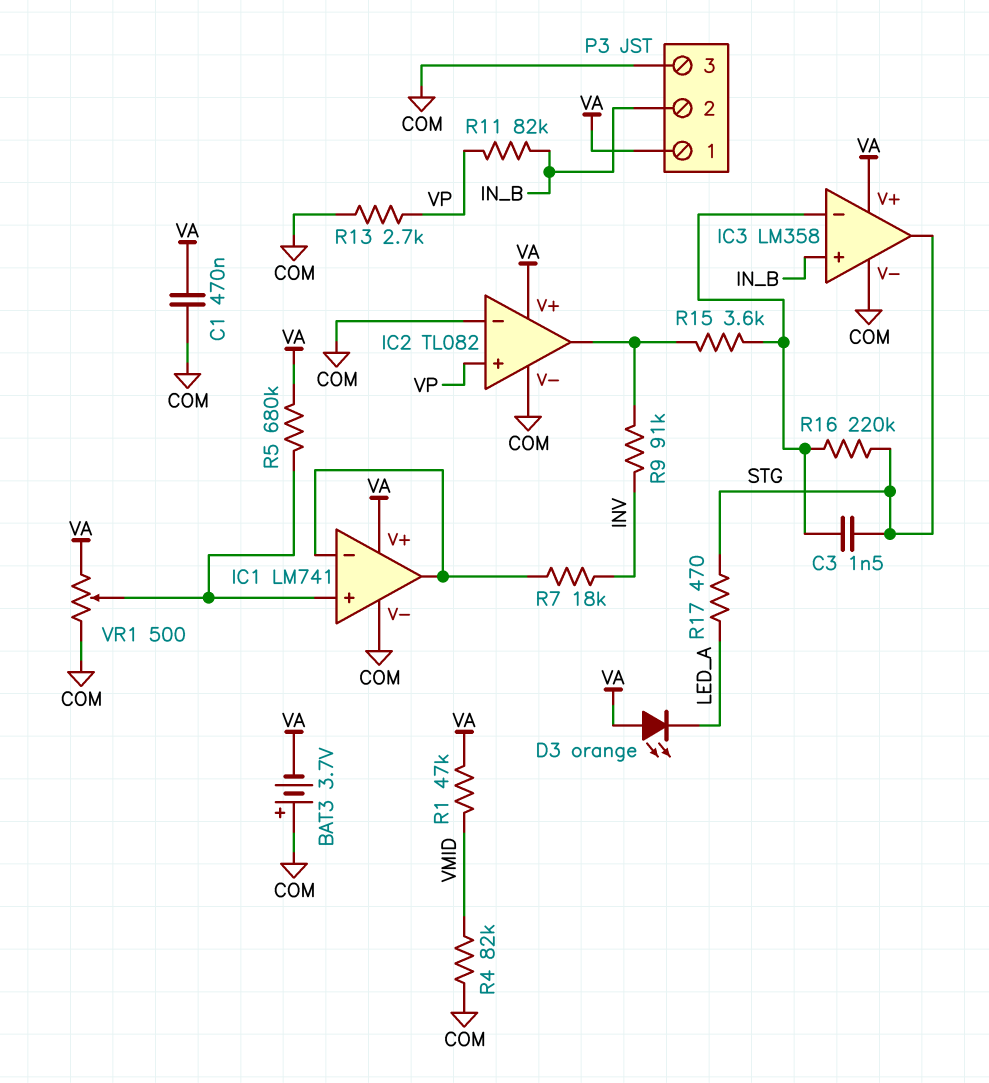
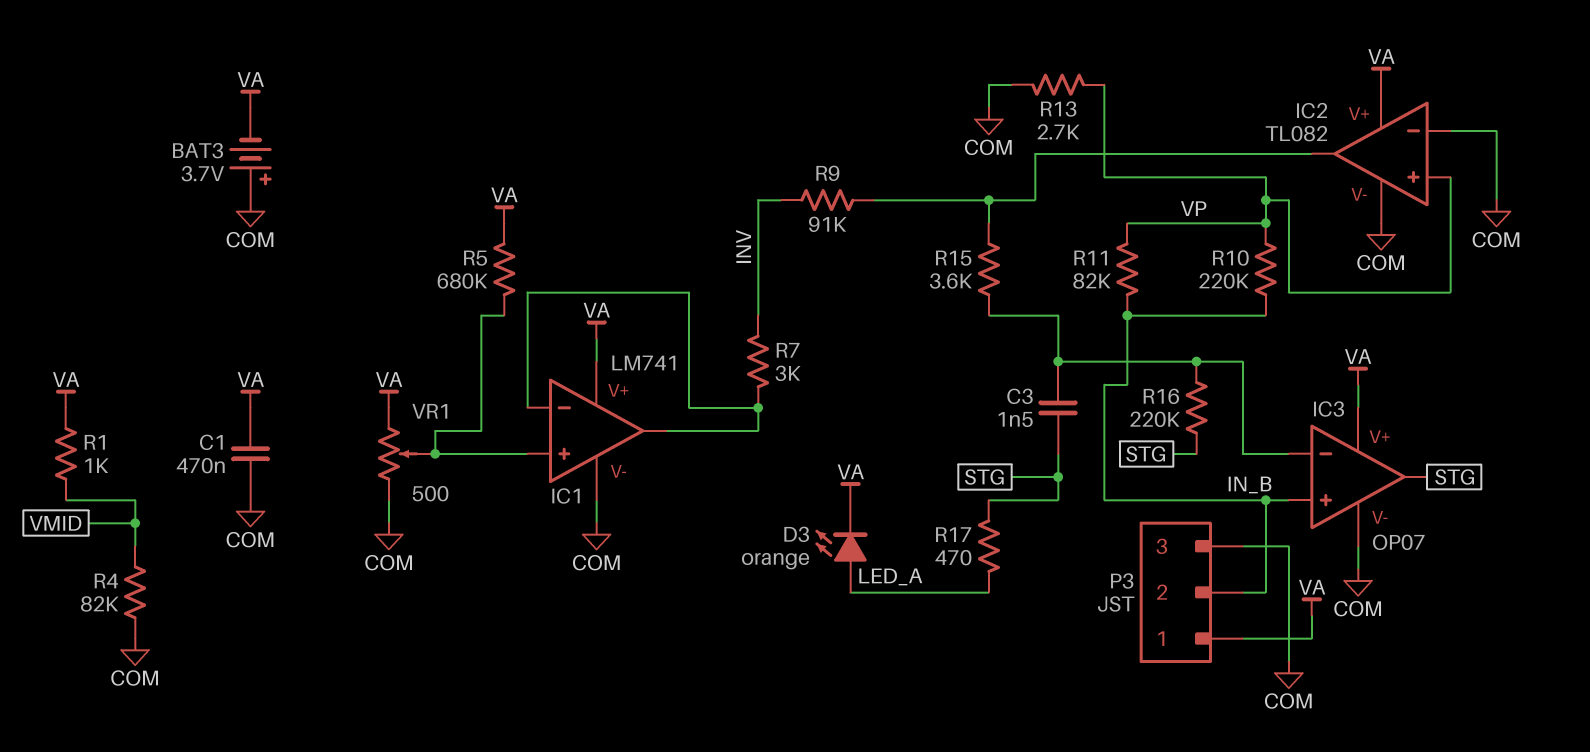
D3: LED orange (A VA, K LED_A) -> LED orange (A LED_A, K VA)
IC3: LM358 -> OP07
R1: 47k (VA, VMID) -> 1k (VA, VMID)
R7: 18k (IC1/in-, INV) -> 3k (IC1/in-, INV)
R10: none -> 220k (IN_B, VP)

